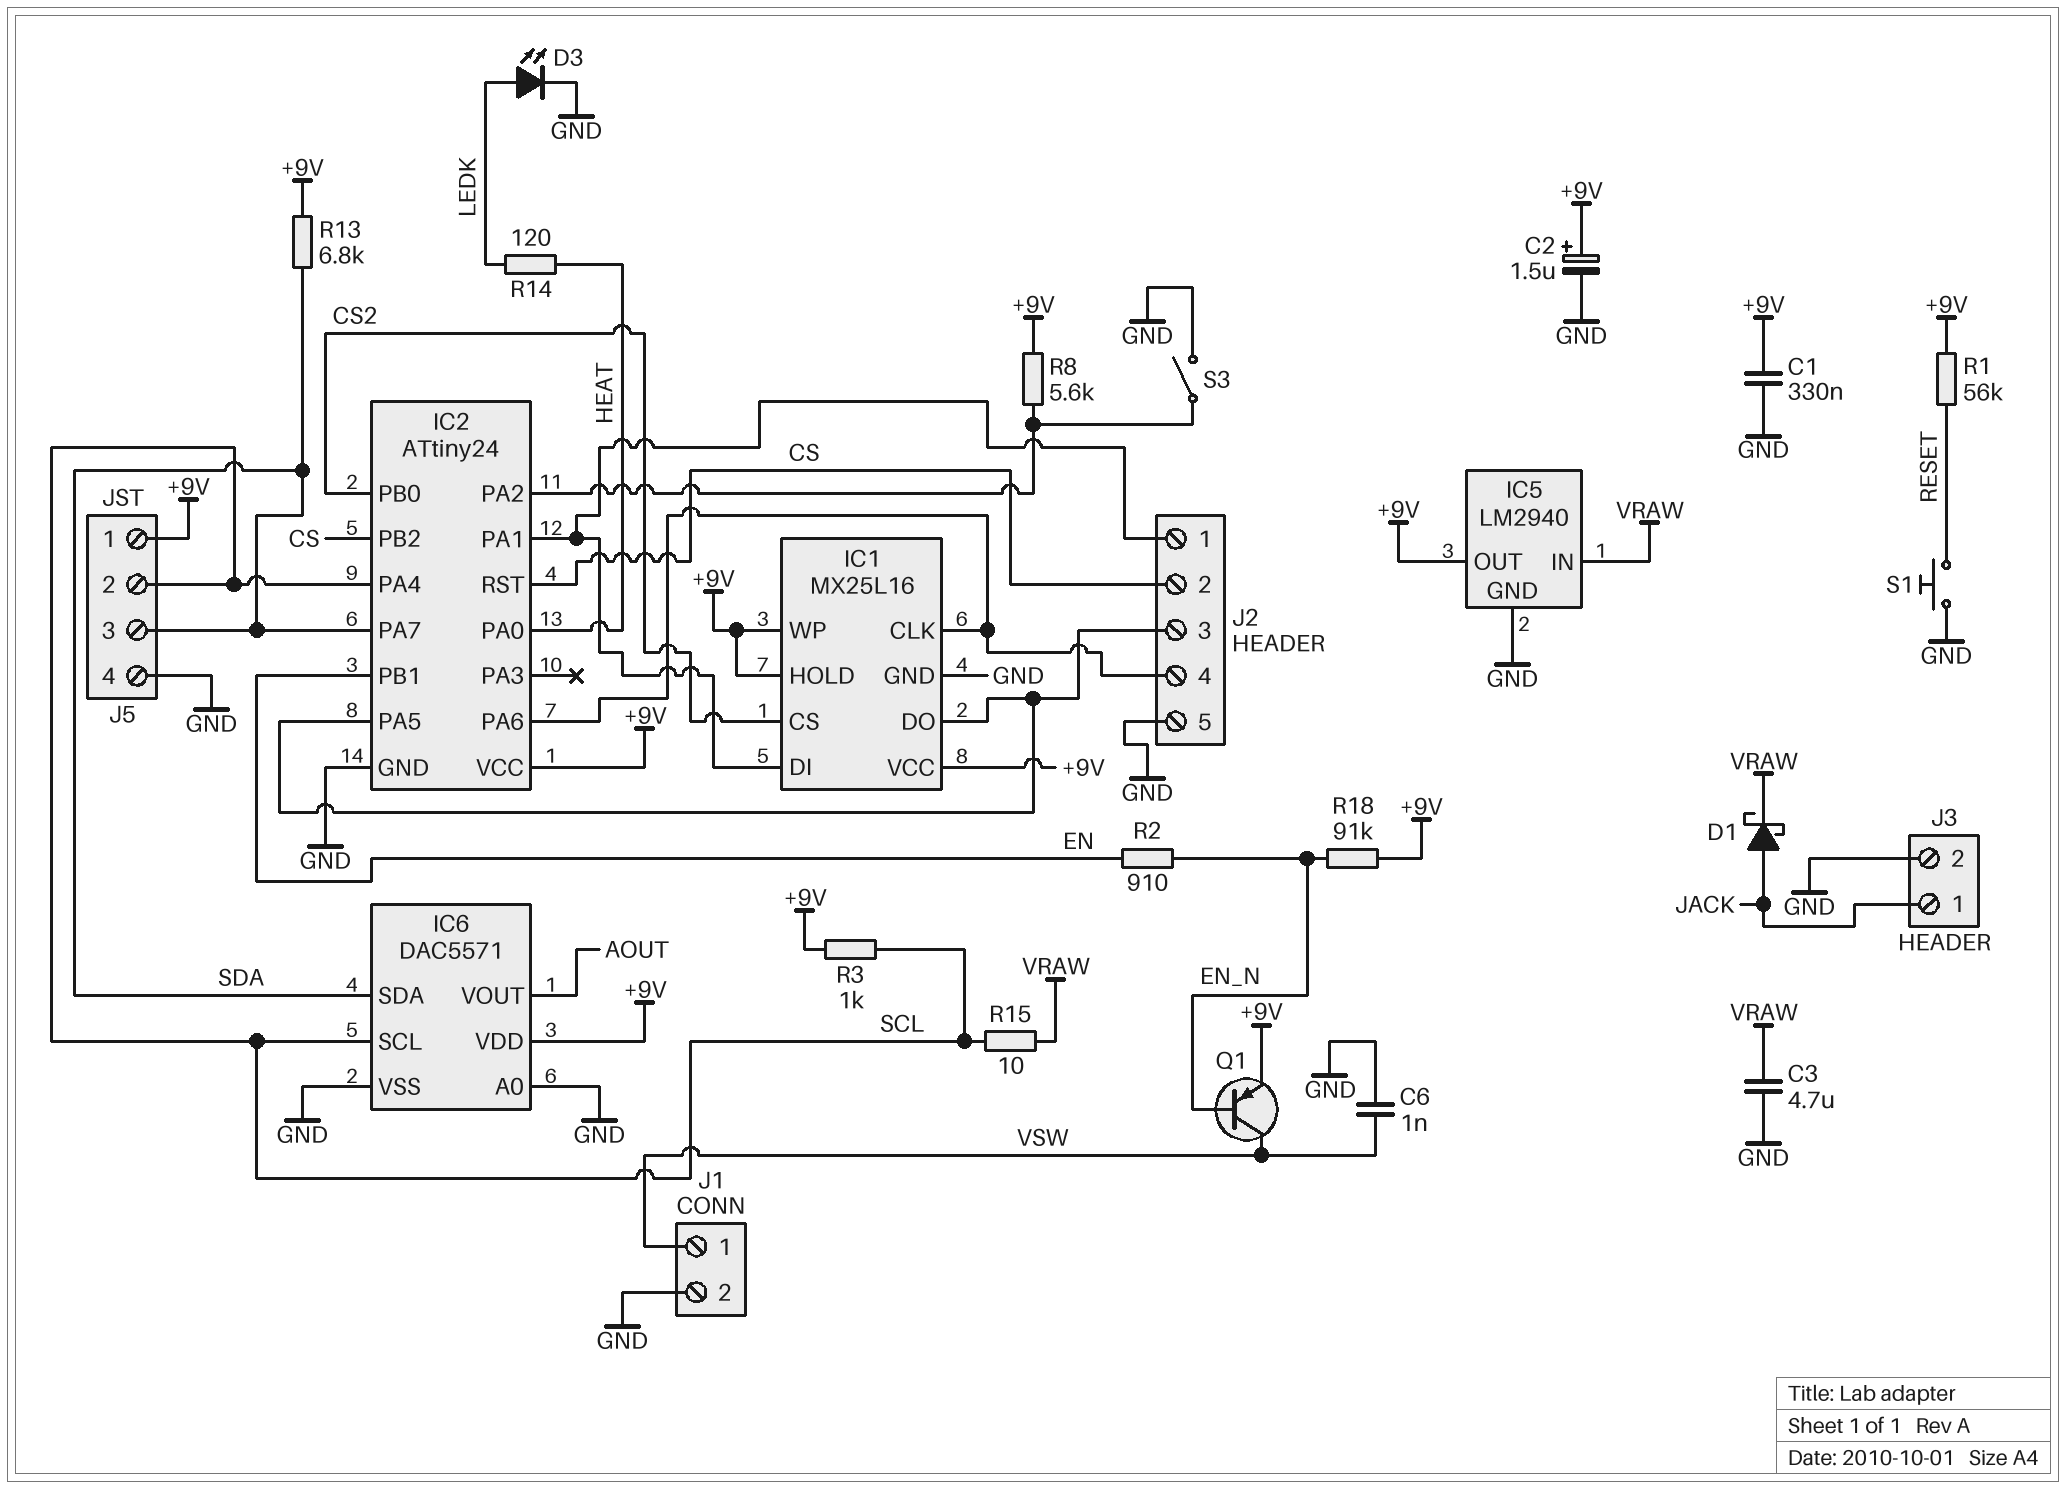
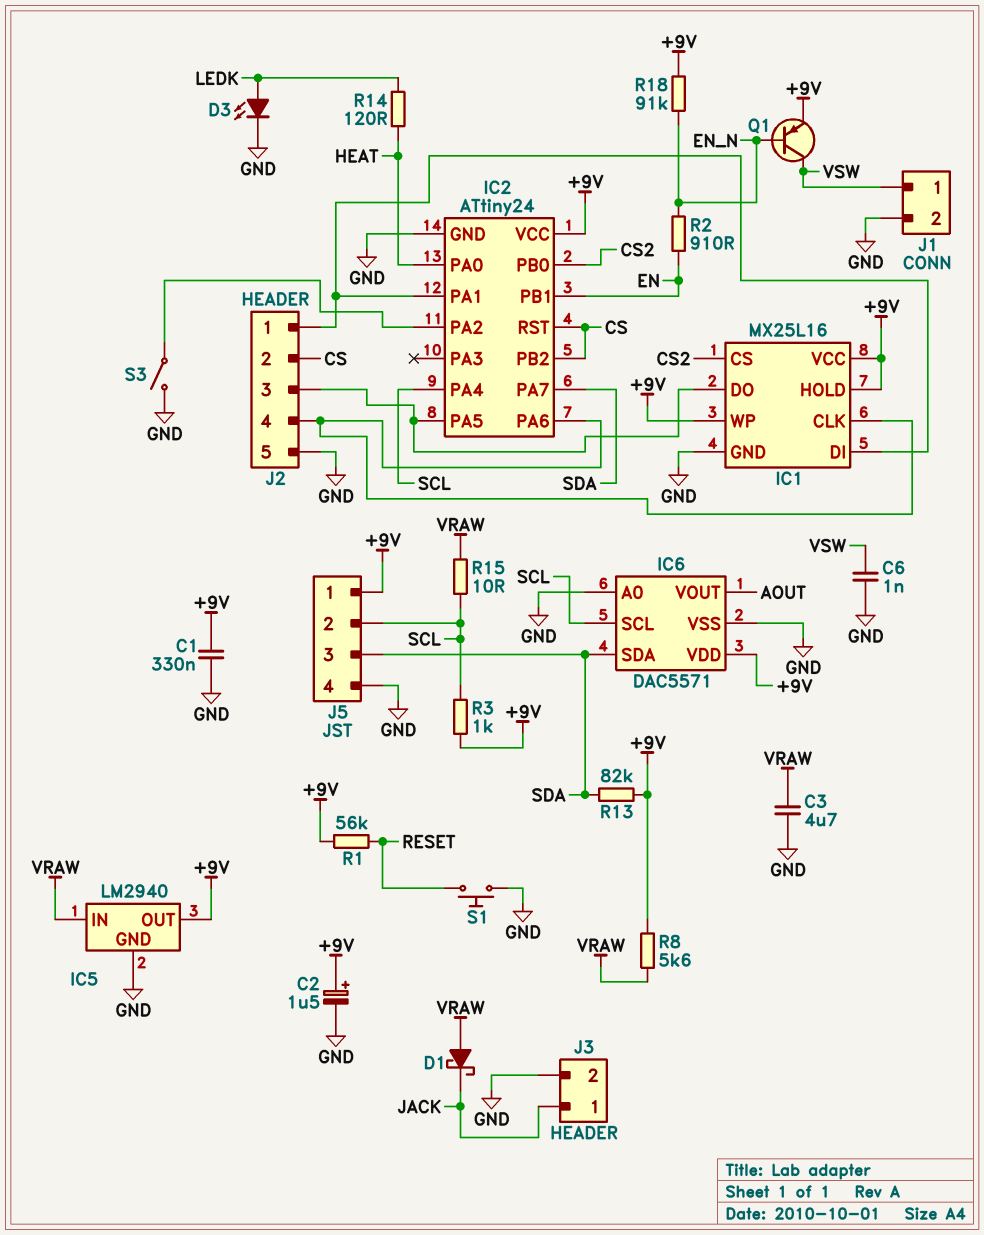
D1: schottky (A JACK, K VRAW) -> schottky (A VRAW, K JACK)
R8: 5.6k (+9V, IC2/PA2) -> 5.6k (+9V, VRAW)
R13: 6.8k (+9V, SDA) -> 82k (+9V, SDA)

